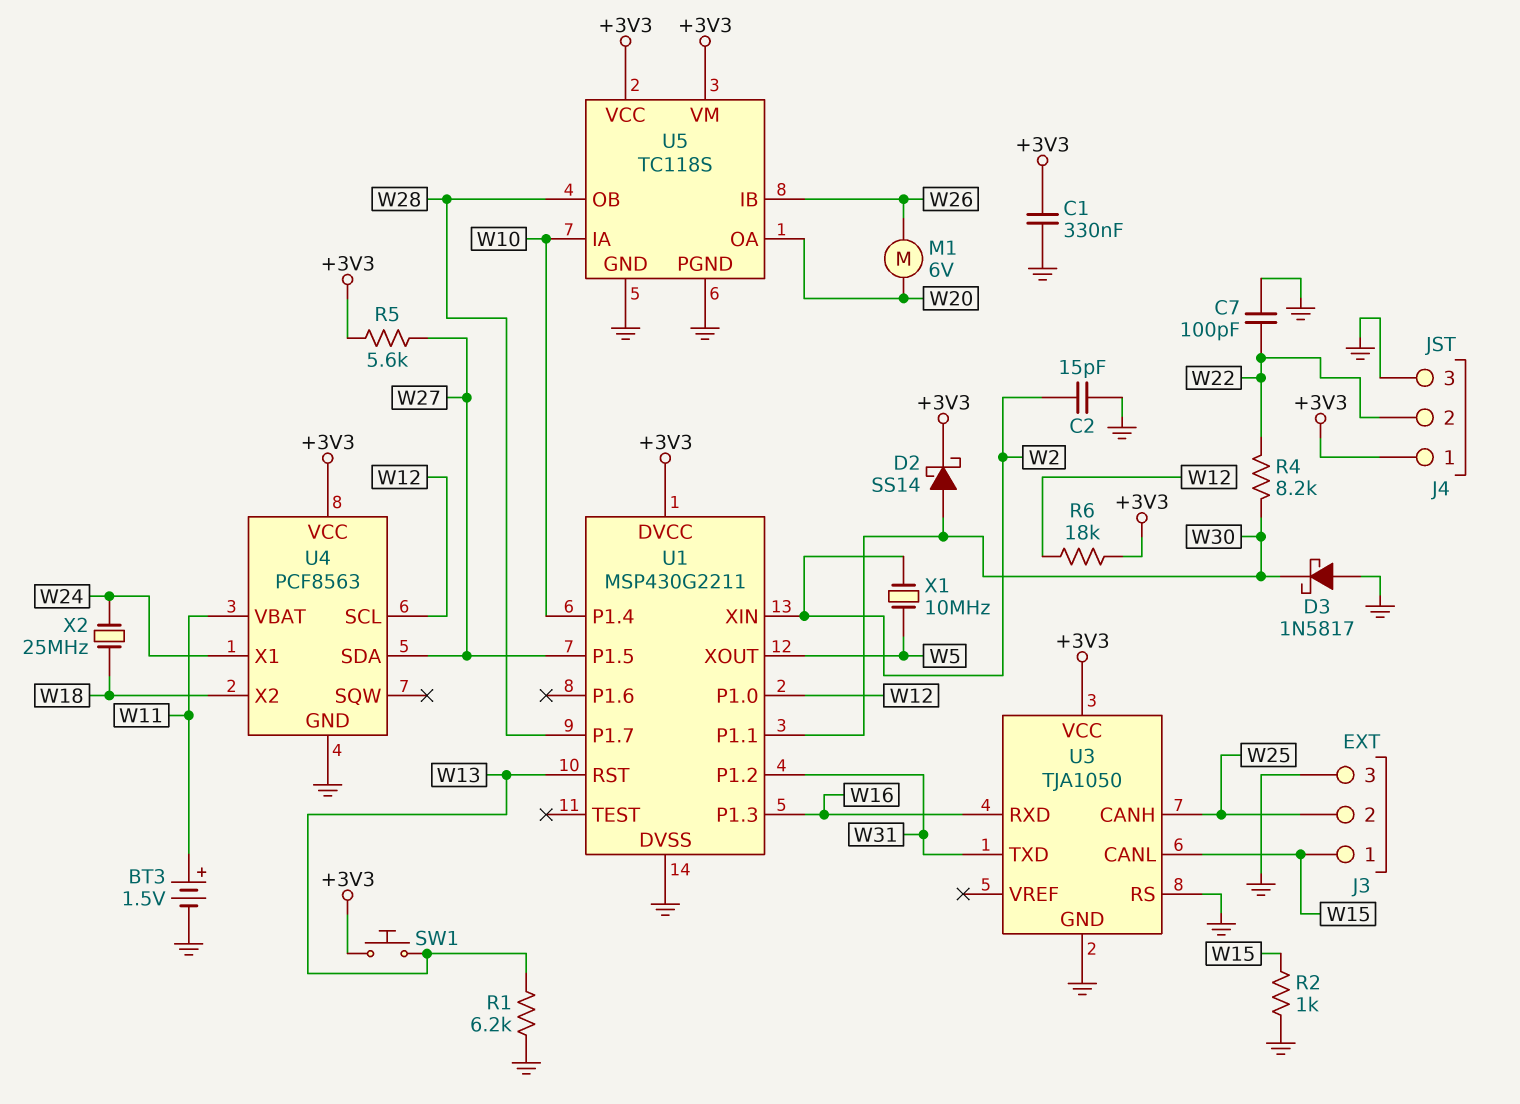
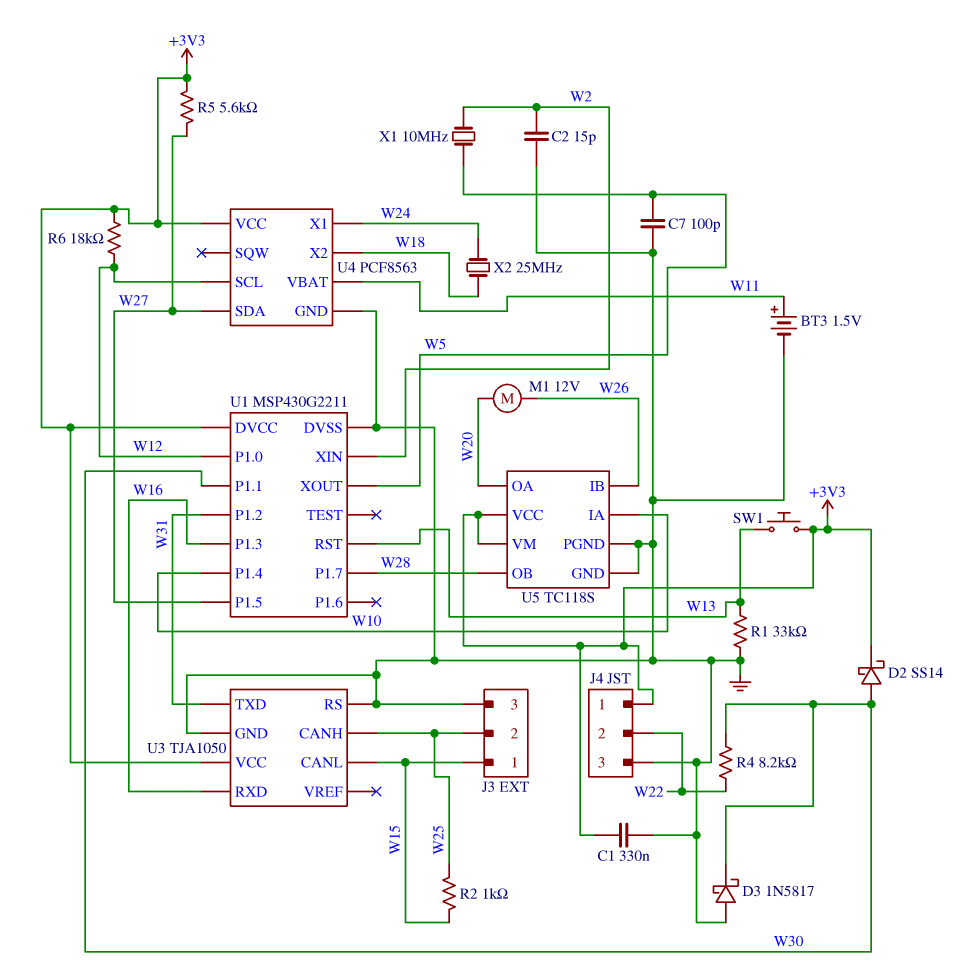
C7: 100pF (GND, W22) -> 100pF (GND, W5)
M1: motor 6V (W20, W26) -> motor 12V (W20, W26)
R1: 6.2k (GND, W13) -> 33k (GND, W13)
R2: 1k (GND, W15) -> 1k (W15, W25)

